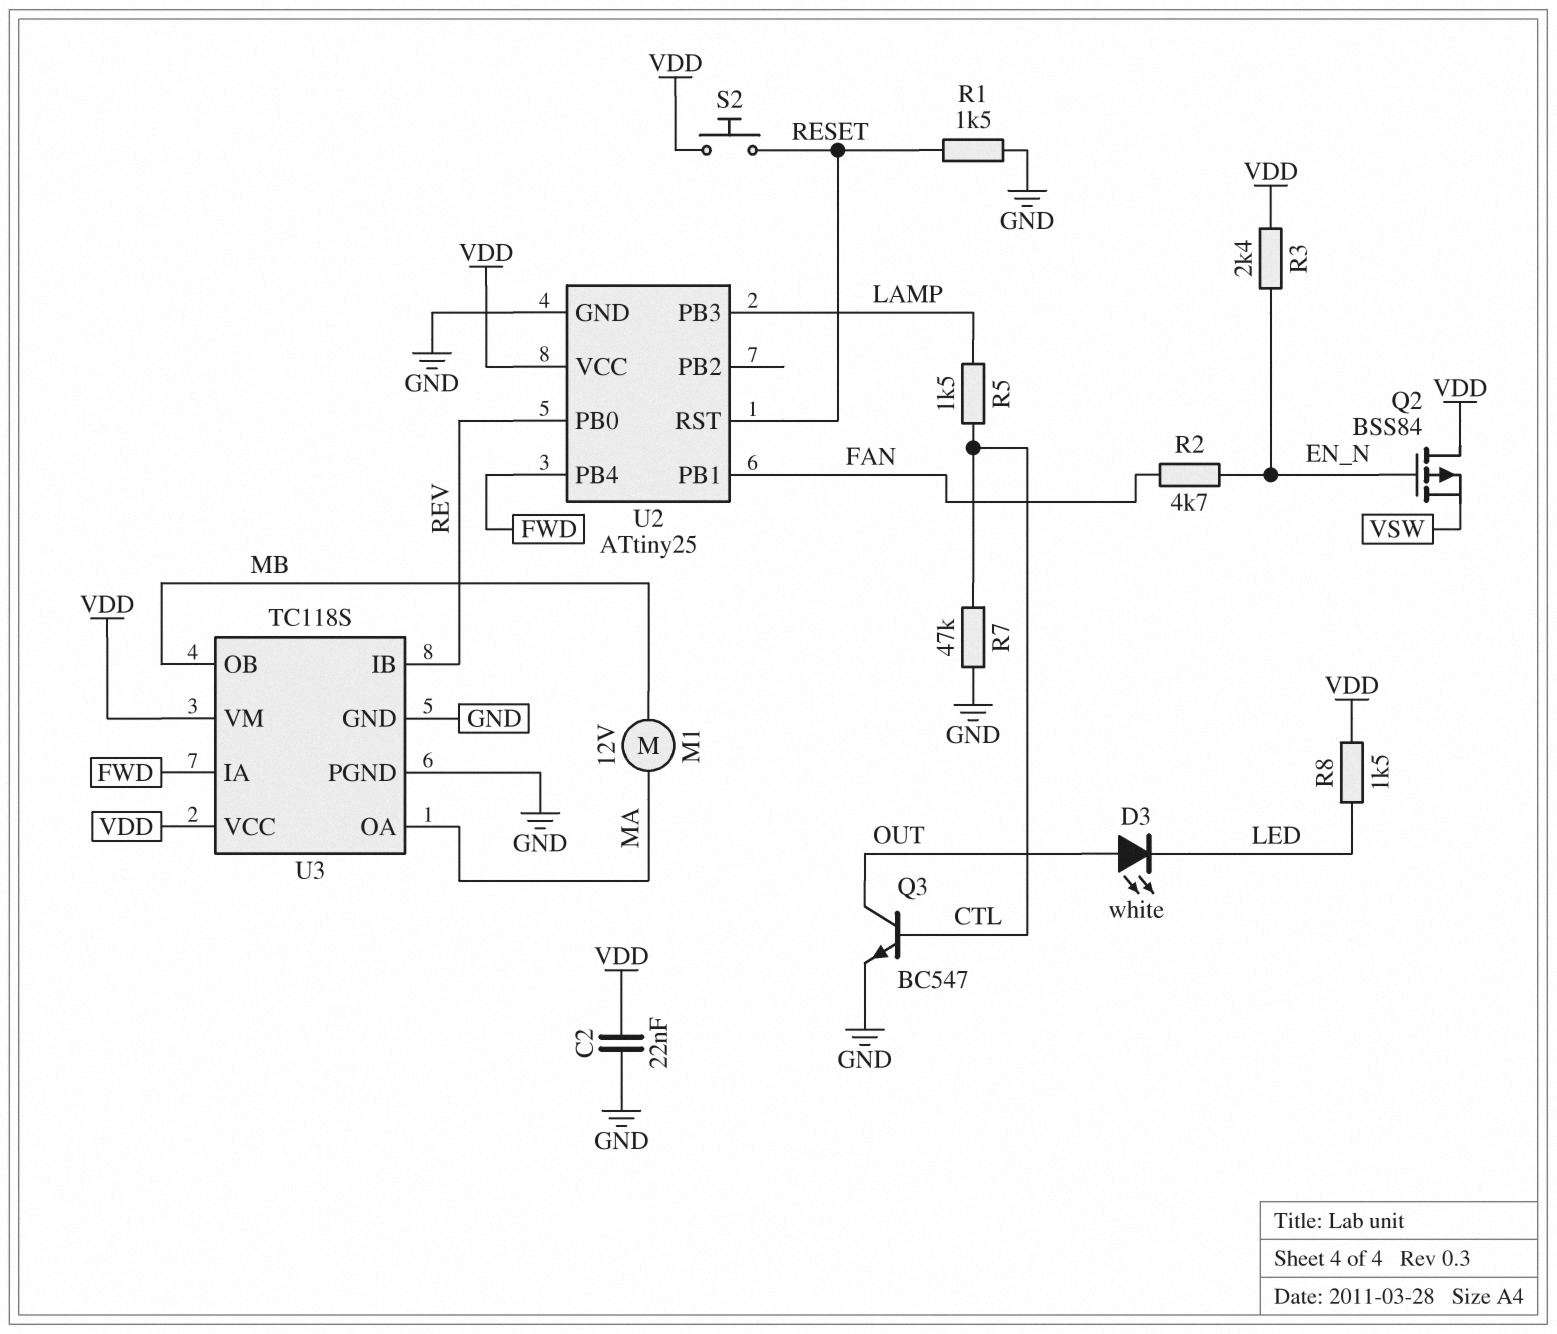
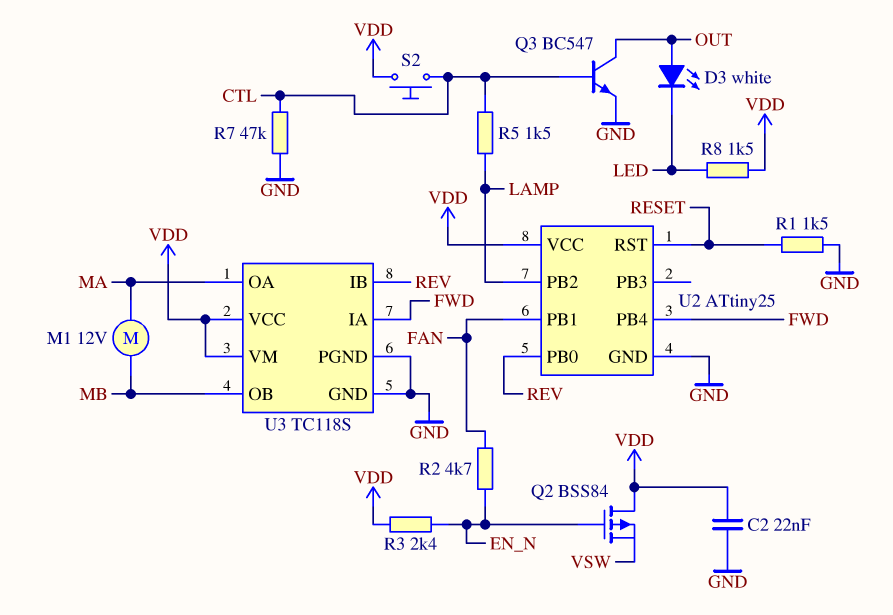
S2: button (RESET, VDD) -> button (CTL, VDD)
U2 pin PB2: none -> LAMP
U2 pin PB3: LAMP -> none

